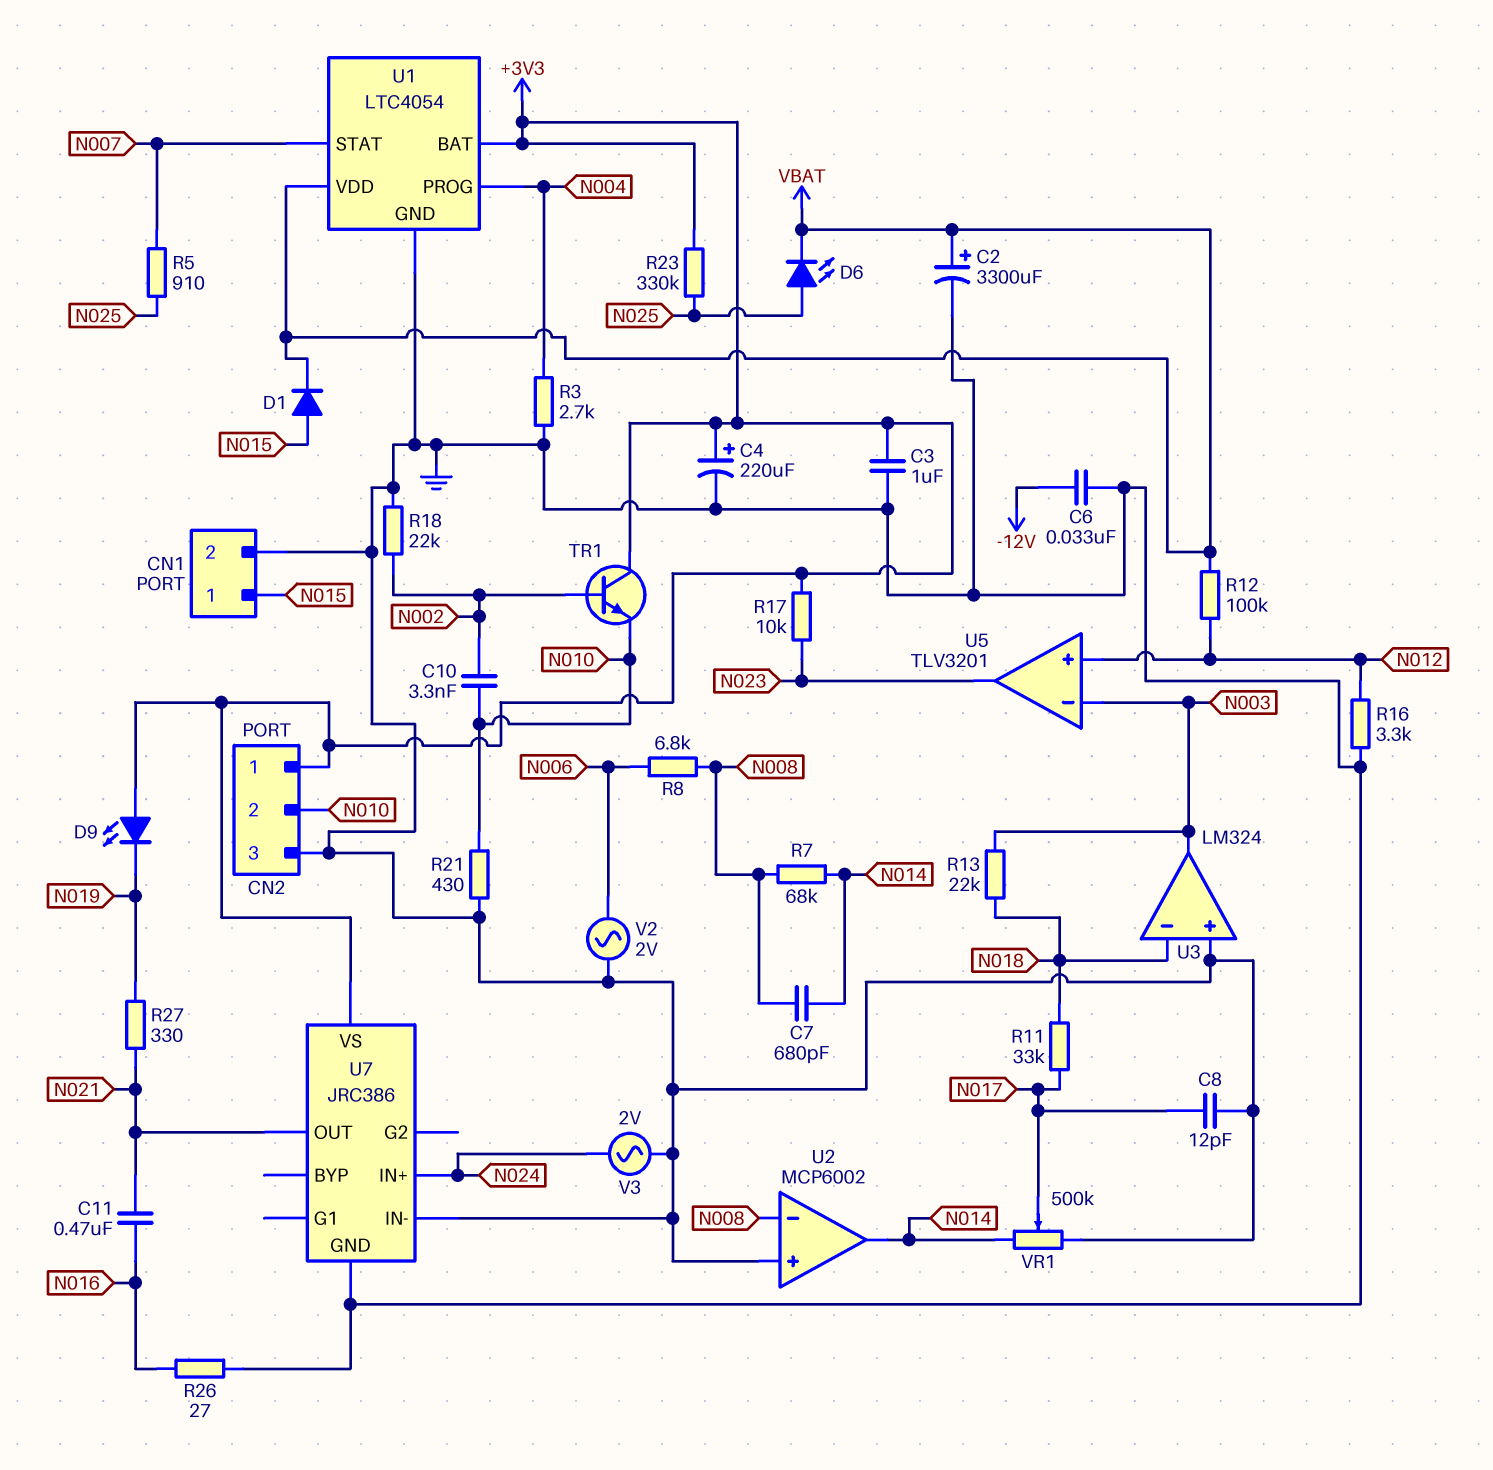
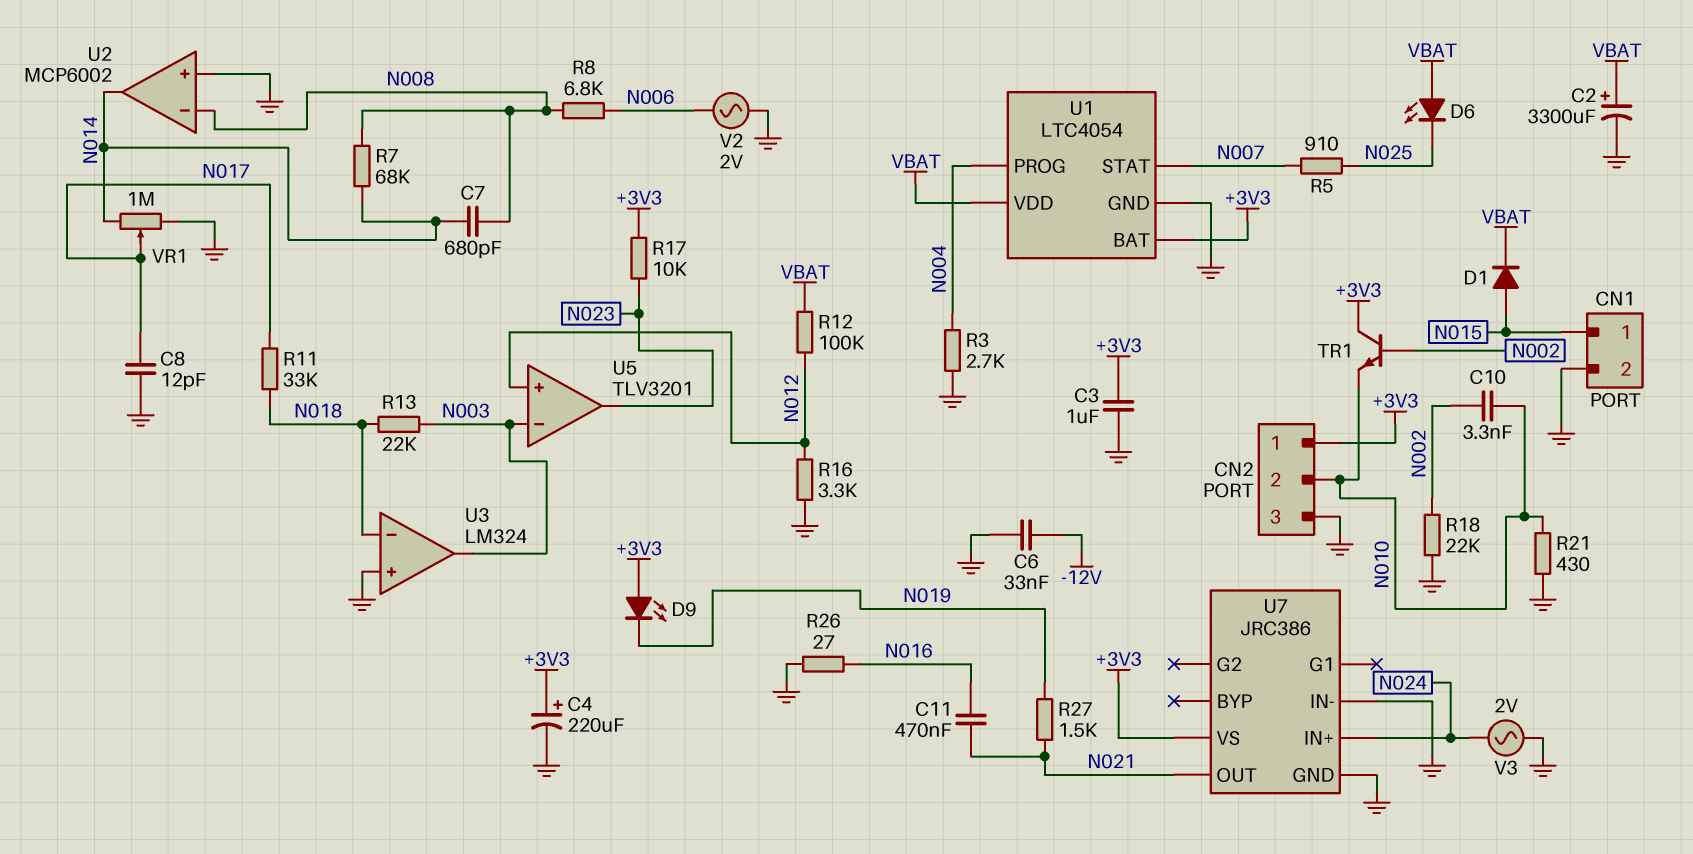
D6: LED (A N025, K VBAT) -> LED (A VBAT, K N025)
R23: 330k (+3V3, N025) -> none
R27: 330 (N019, N021) -> 1.5k (N019, N021)
VR1: 500k (GND, N014, wiper N017) -> 1M (GND, N014, wiper N017)

